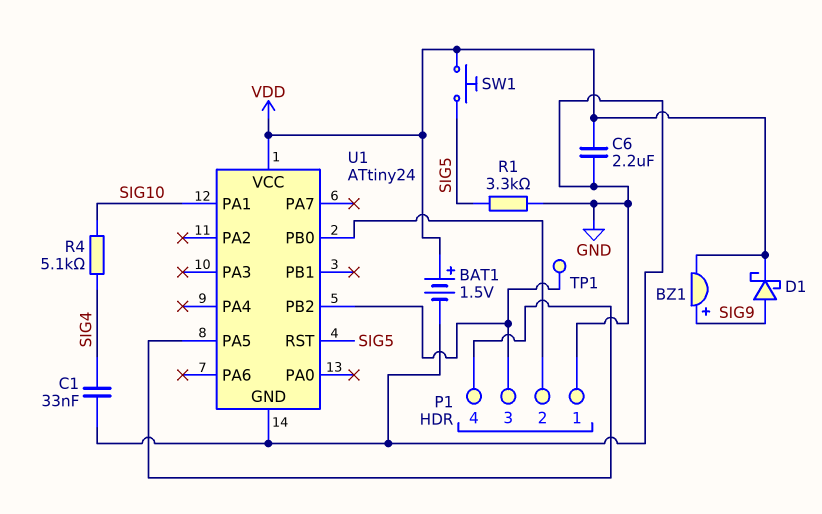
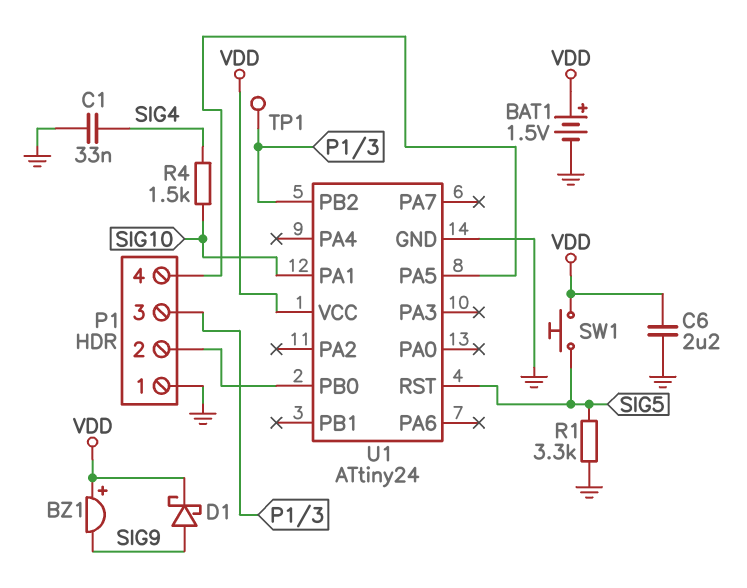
BZ1: buzzer (plus SIG9, minus VDD) -> buzzer (plus VDD, minus SIG9)
R4: 5.1k (SIG4, SIG10) -> 1.5k (SIG4, SIG10)

